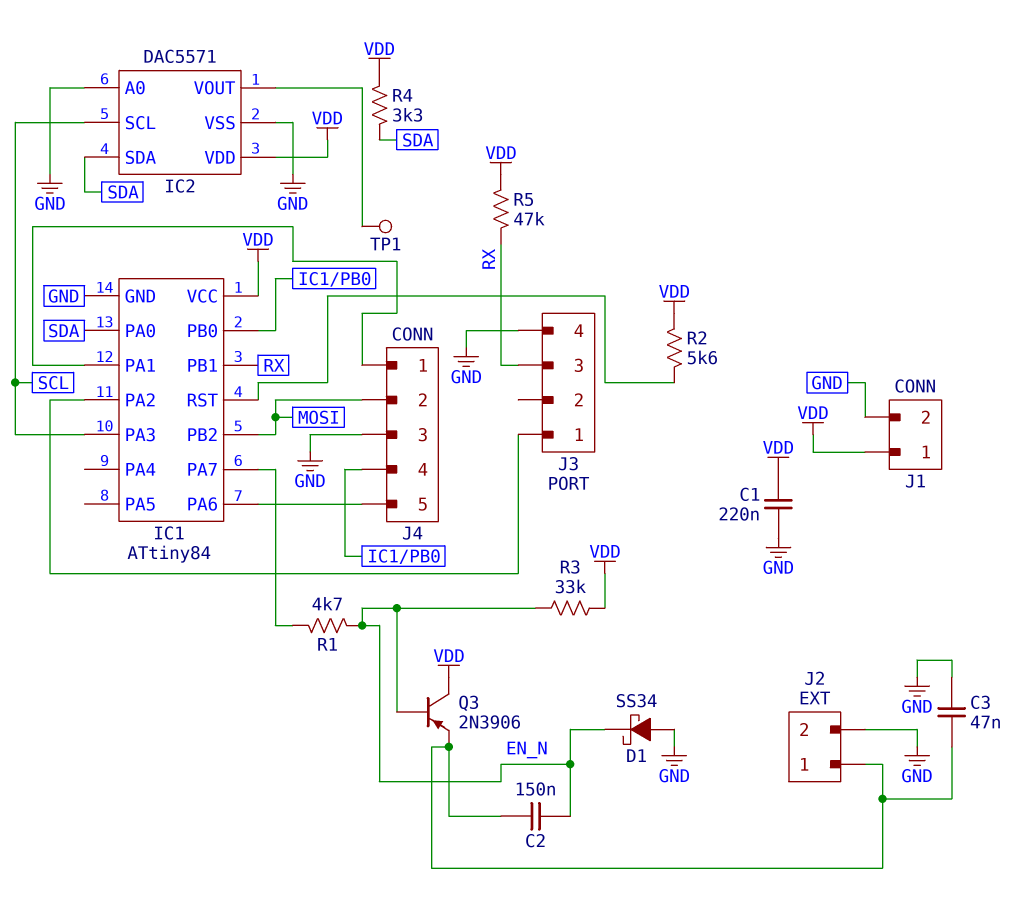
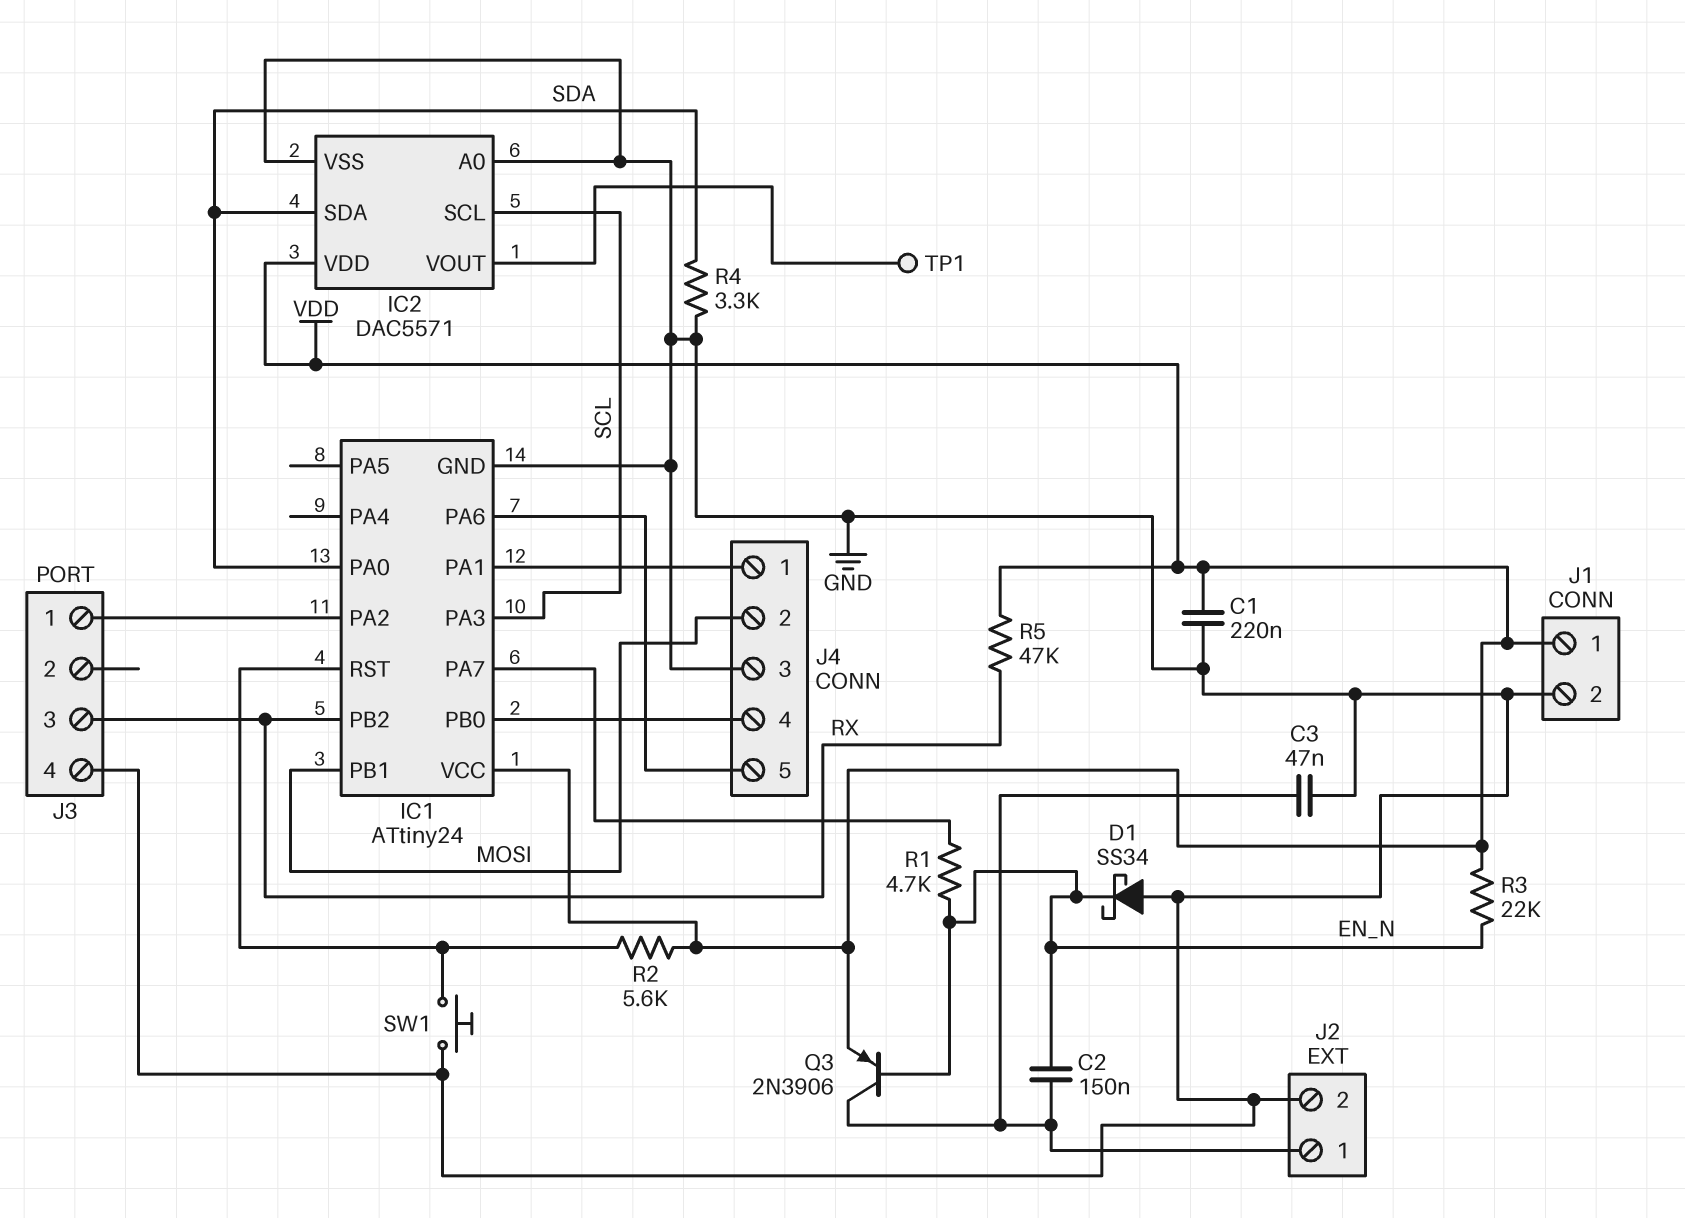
IC1: ATtiny84 -> ATtiny24
IC1 pin PB1: RX -> MOSI
IC1 pin PB2: MOSI -> RX
Q3: PNP 2N3906 (B EN_N, C VDD, E J2/1) -> PNP 2N3906 (B EN_N, C J2/1, E VDD)
R3: 33k (EN_N, VDD) -> 22k (EN_N, VDD)
R4: 3.3k (SDA, VDD) -> 3.3k (GND, SDA)
SW1: none -> button (GND, IC1/RST)

